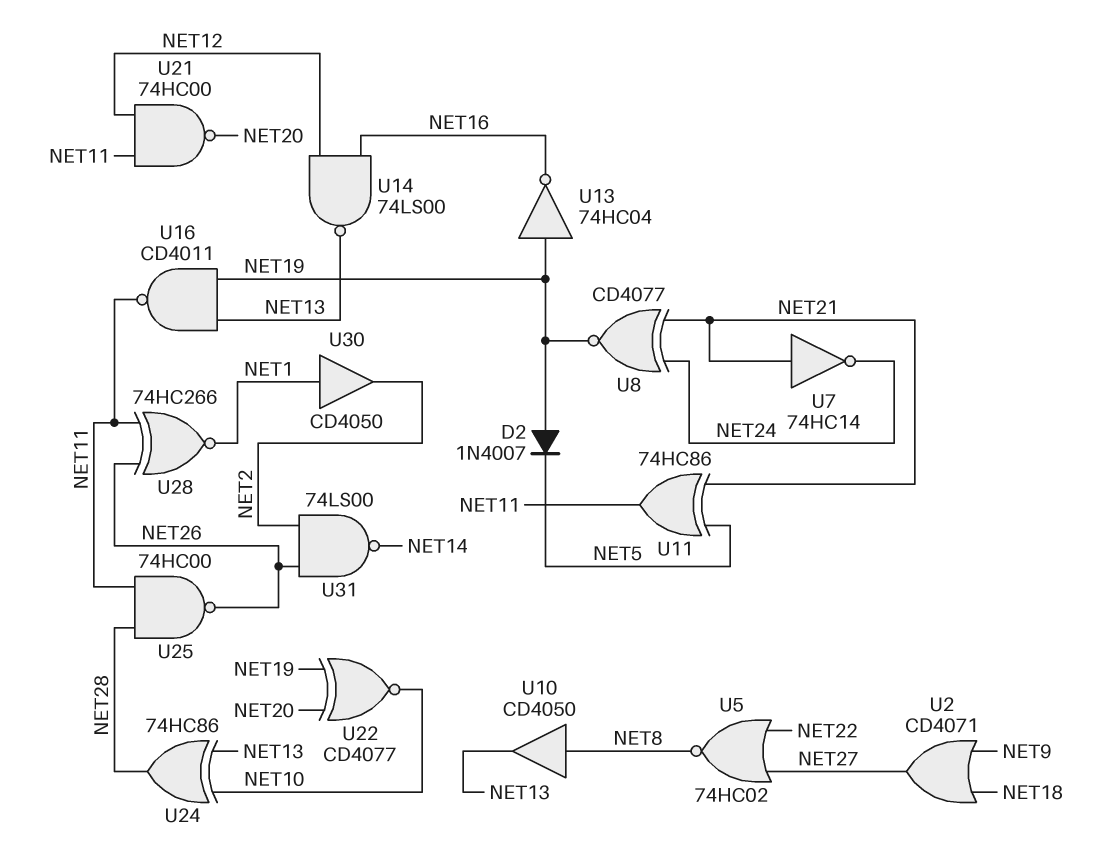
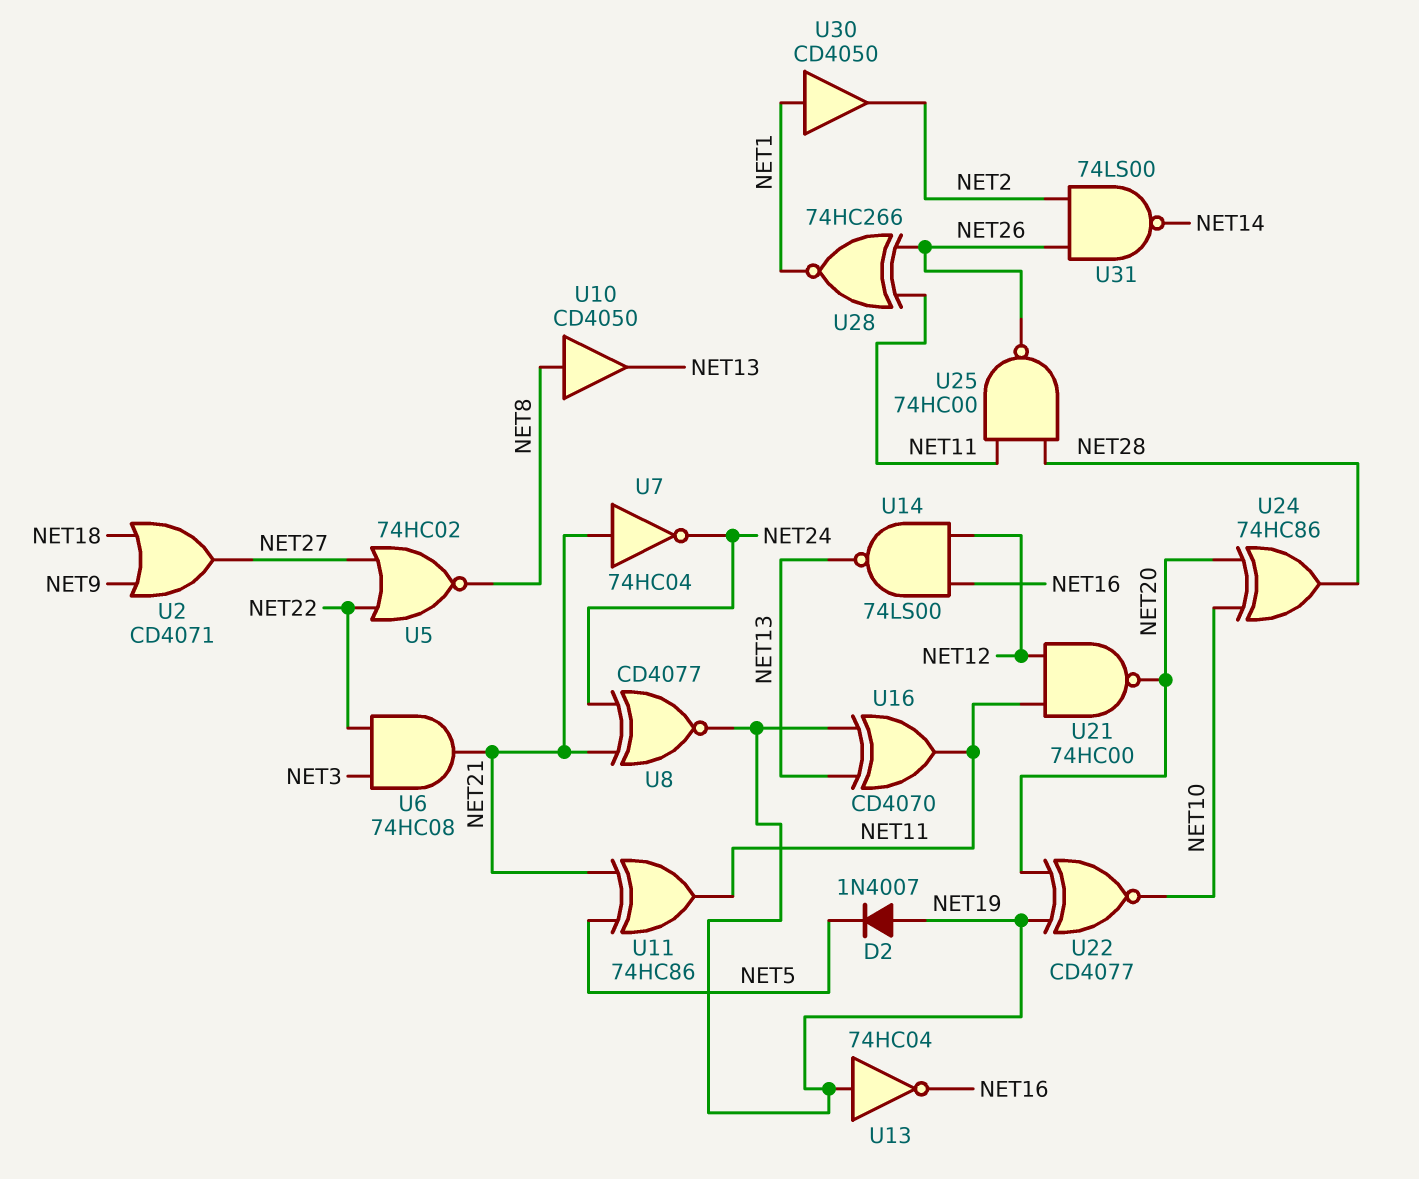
U6: none -> AND 74HC08 (in NET3, in NET22, out NET21)
U7: NOT 74HC14 (in NET21, out NET24) -> NOT 74HC04 (in NET21, out NET24)
U16: NAND CD4011 (in NET13, in NET19, out NET11) -> XOR CD4070 (in NET13, in NET19, out NET11)
U24: XOR 74HC86 (in NET10, in NET13, out NET28) -> XOR 74HC86 (in NET10, in NET20, out NET28)

